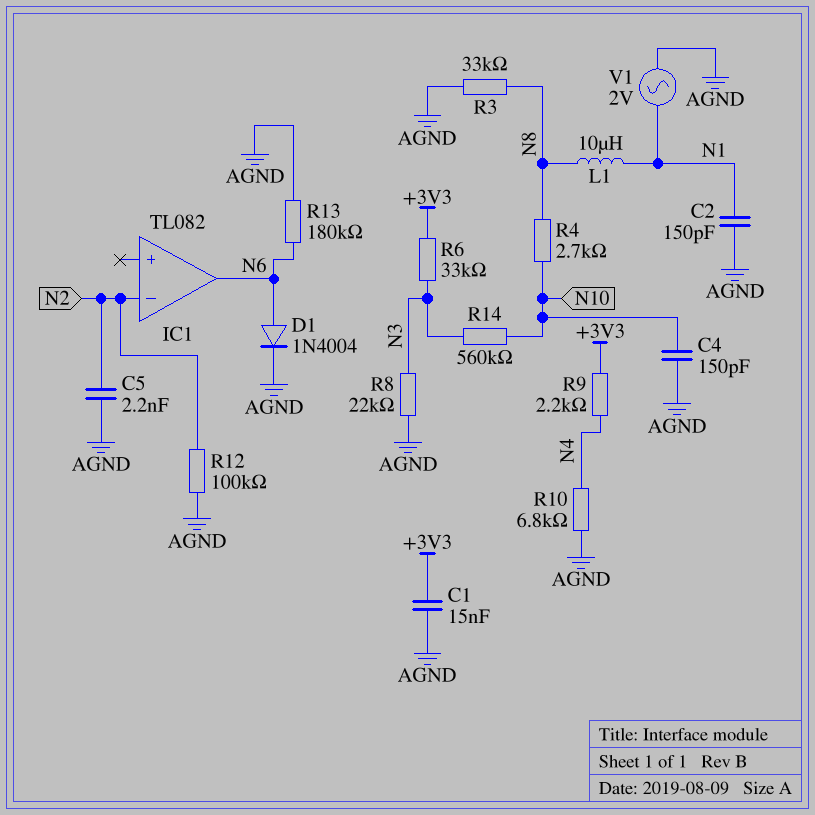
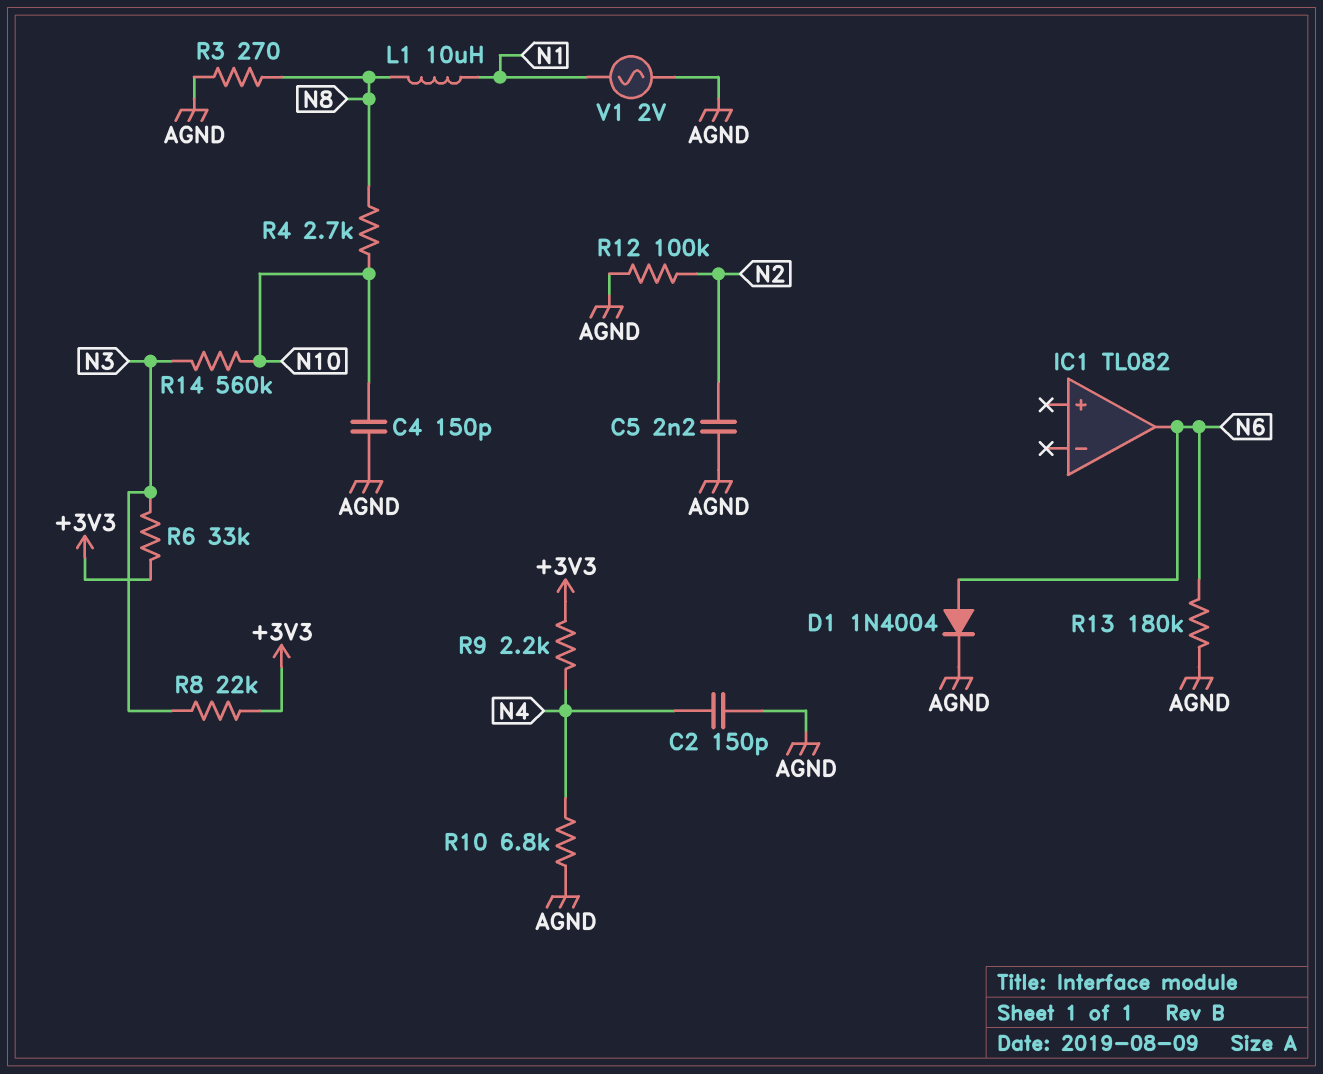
C1: 15nF (+3V3, AGND) -> none
C2: 150pF (AGND, N1) -> 150pF (AGND, N4)
IC1 pin in-: N2 -> none
R3: 33k (AGND, N8) -> 270 (AGND, N8)
R8: 22k (AGND, N3) -> 22k (+3V3, N3)

